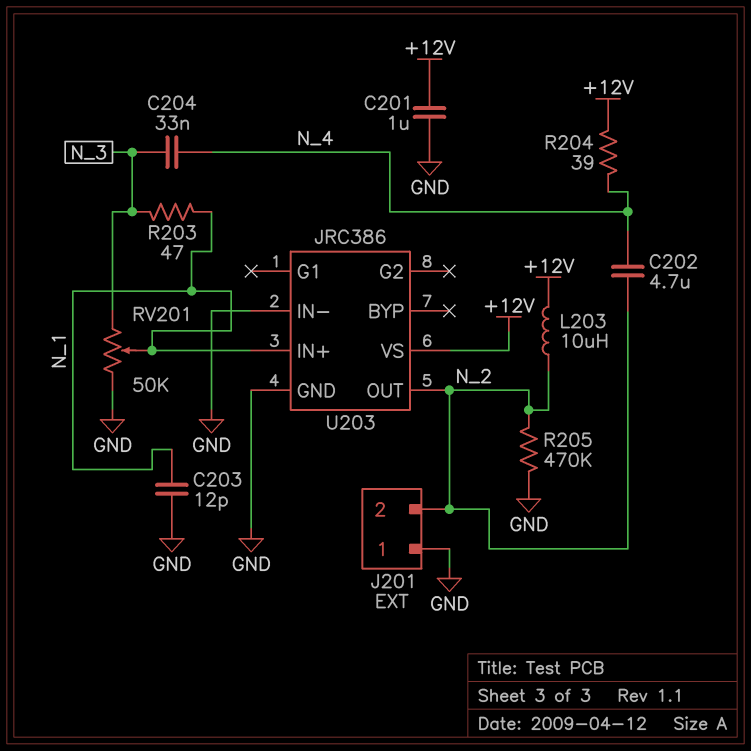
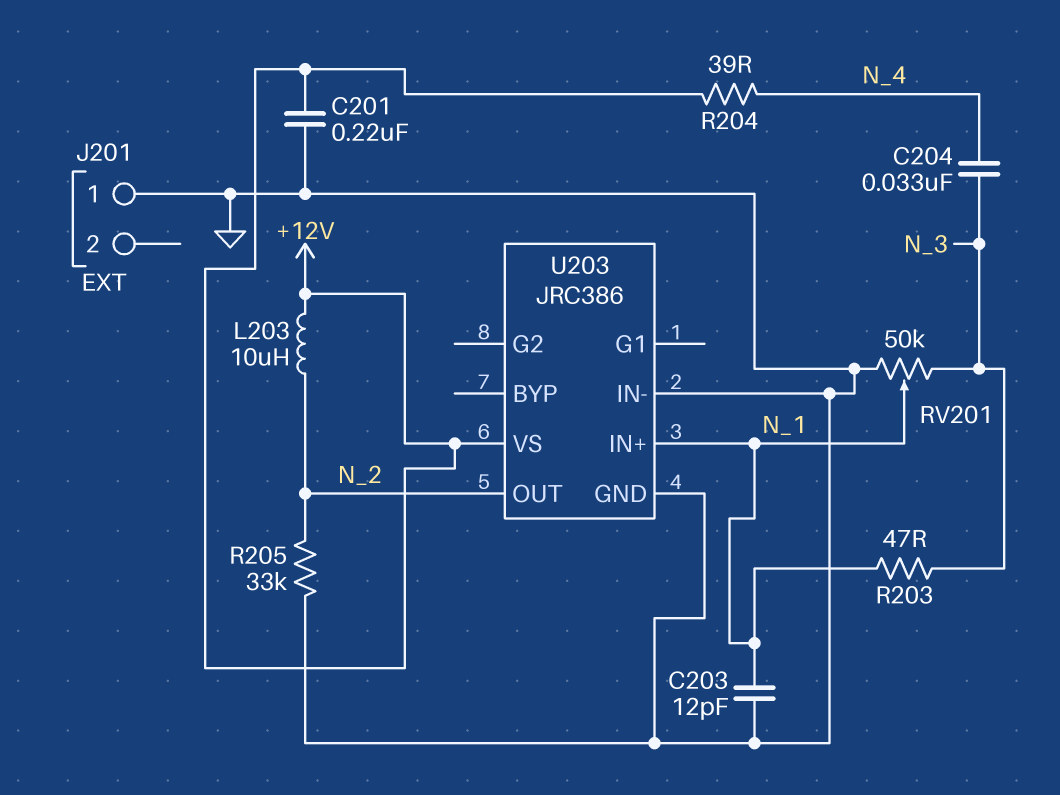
C201: 1uF (+12V, GND) -> 220nF (+12V, GND)
C202: 4.7uF (N_2, N_4) -> none
J201 pin 2: N_2 -> none
R205: 470k (GND, N_2) -> 33k (GND, N_2)

